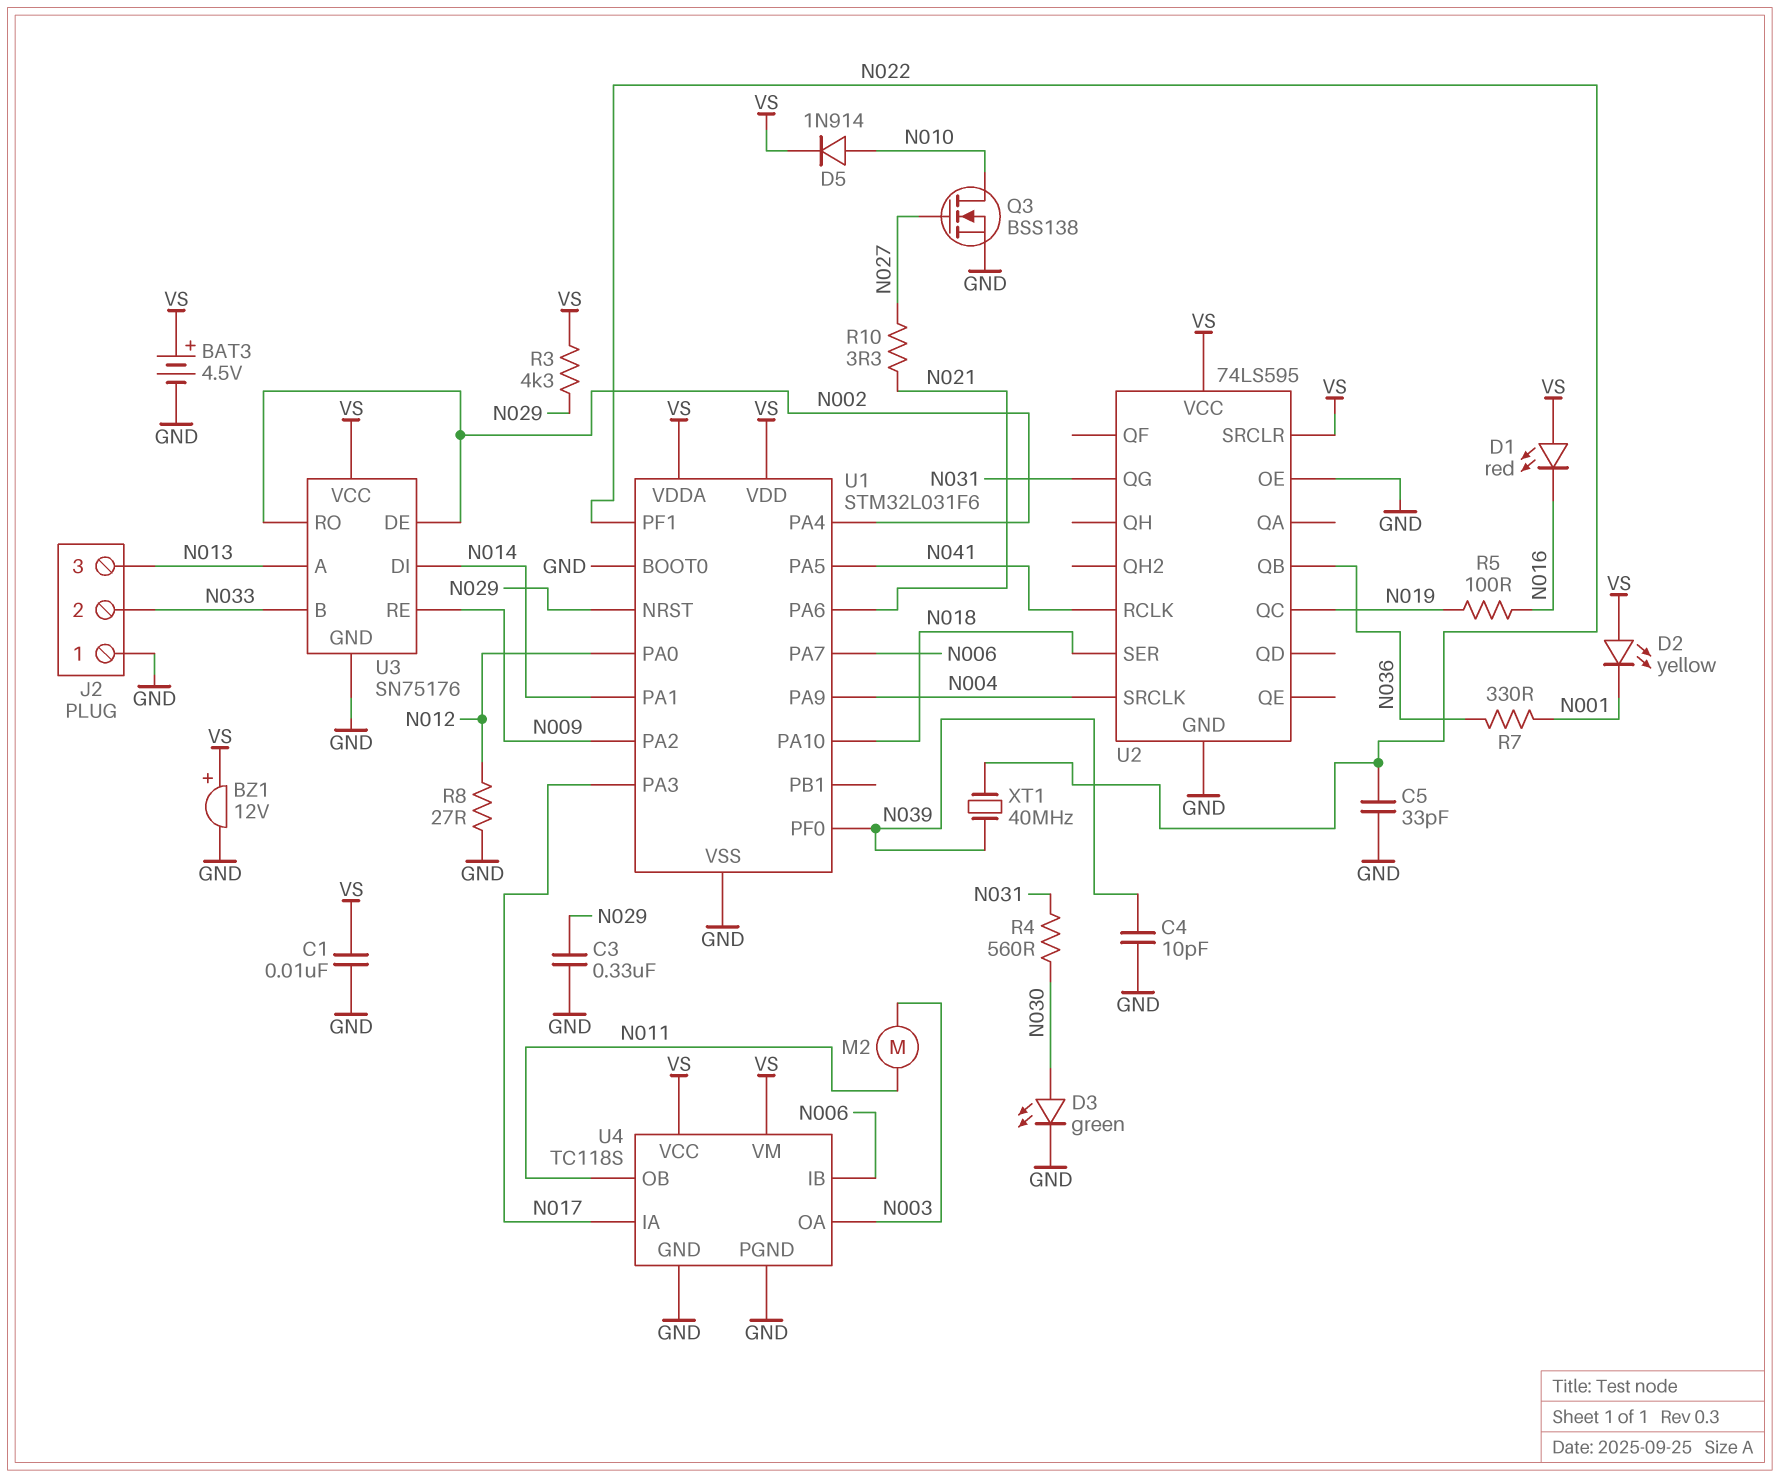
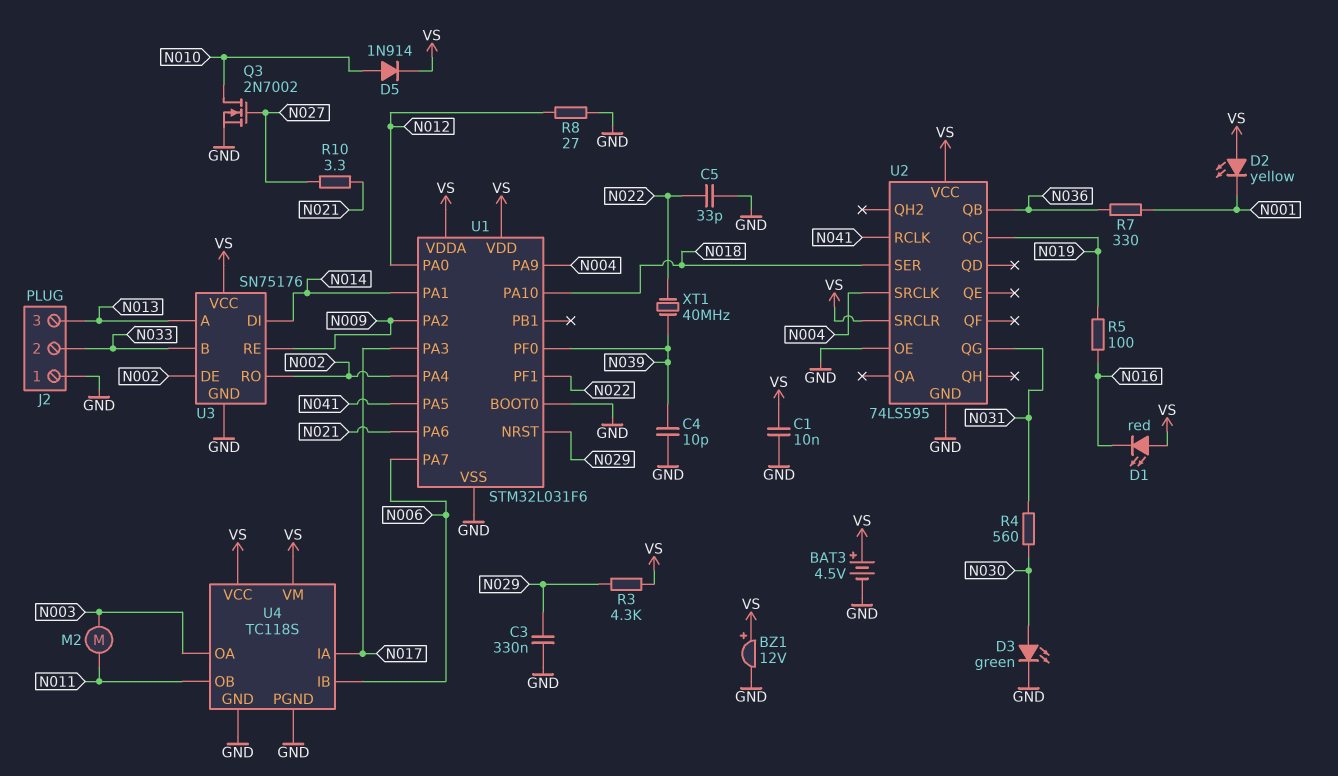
Q3: NMOS BSS138 (G N027, D N010, S GND) -> NMOS 2N7002 (G N027, D N010, S GND)

